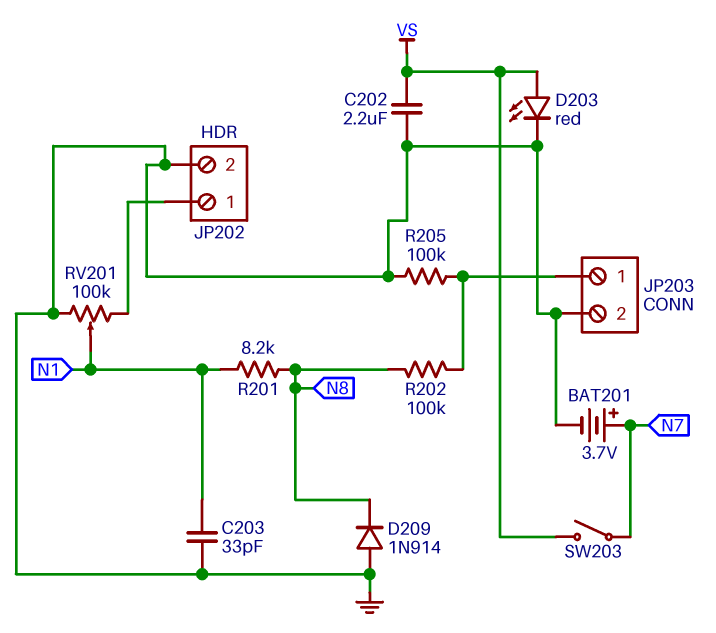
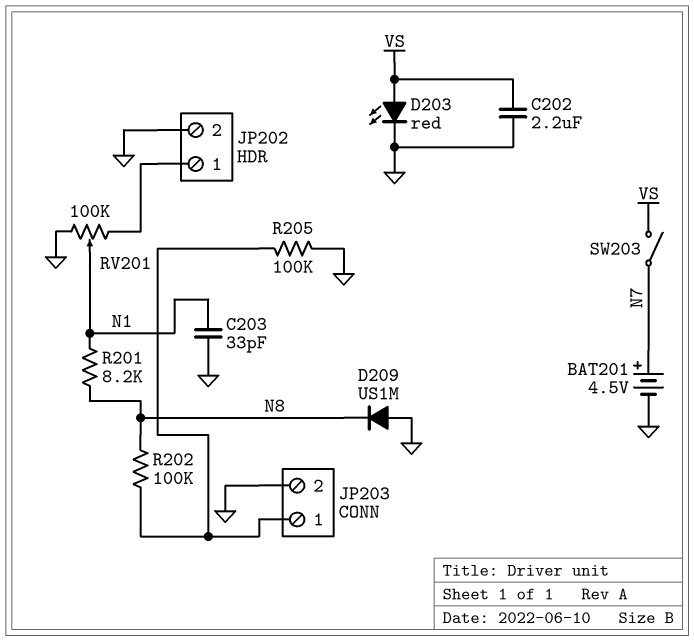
BAT201: 3.7V (plus N7, minus GND) -> 4.5V (plus N7, minus GND)
D209: diode 1N914 (A GND, K N8) -> diode US1M (A GND, K N8)

